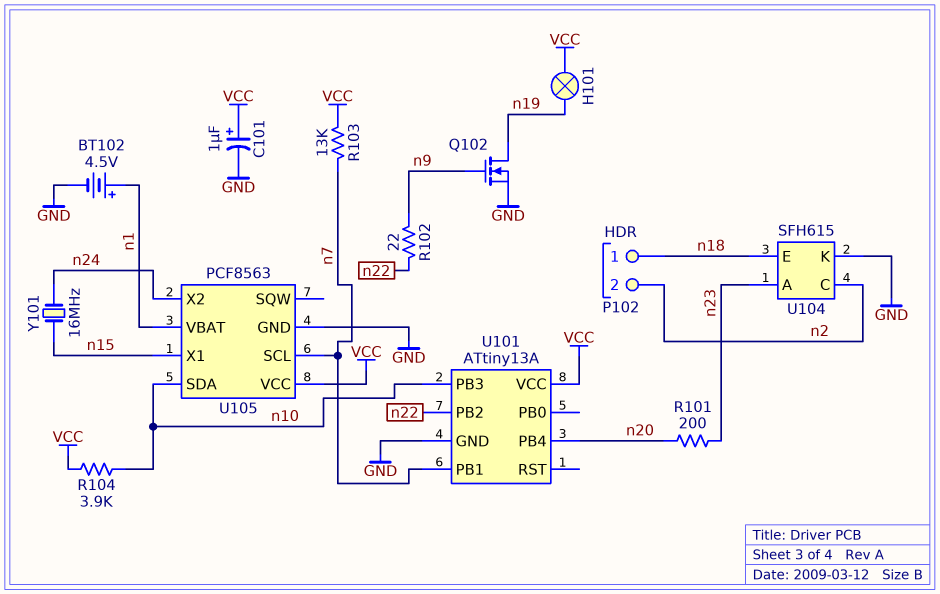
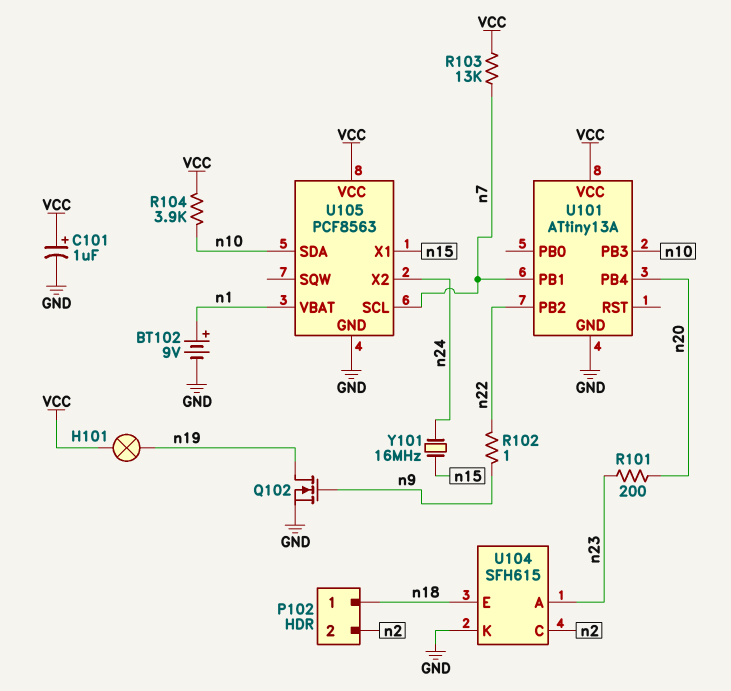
BT102: 4.5V (plus n1, minus GND) -> 9V (plus n1, minus GND)
R102: 22 (n9, n22) -> 1 (n9, n22)

